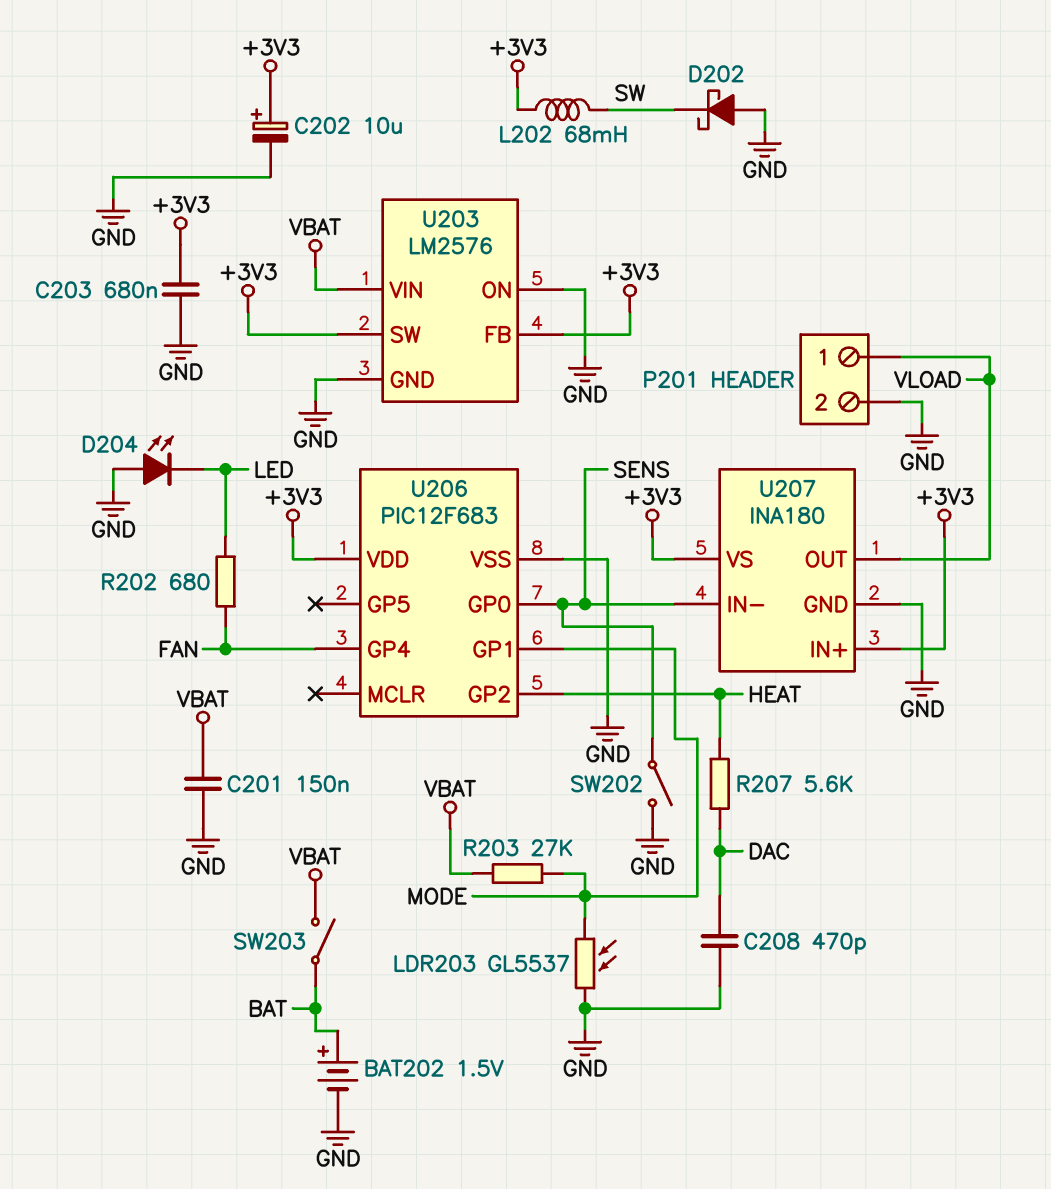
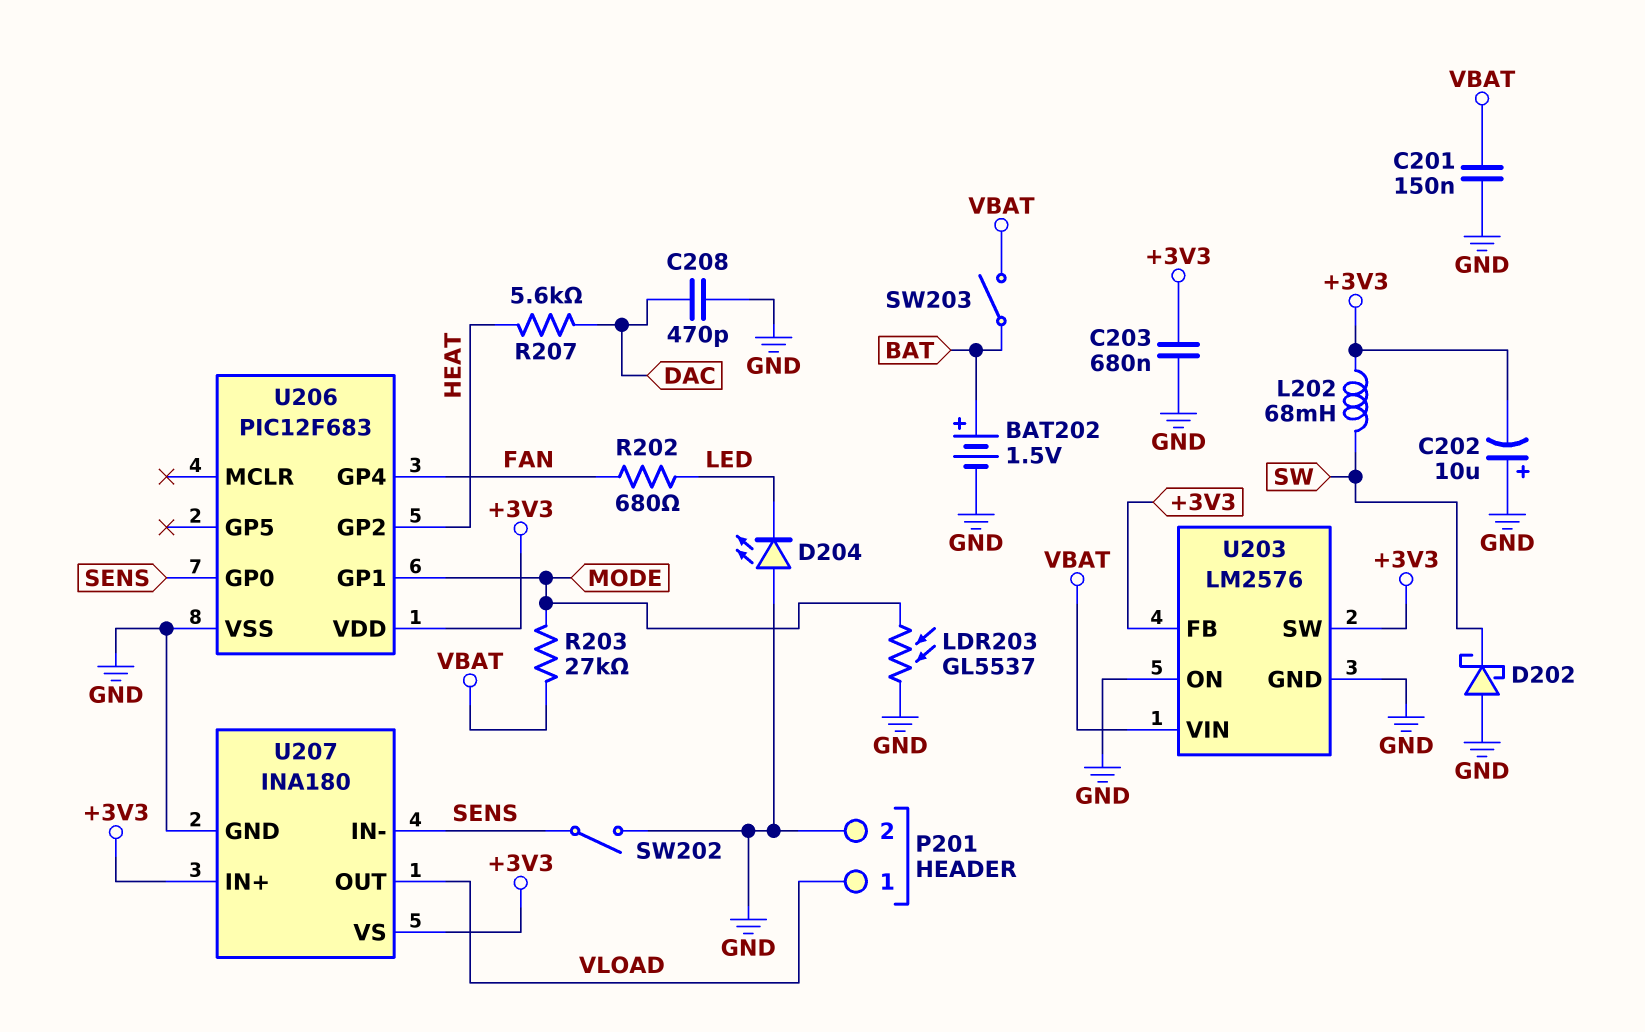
C202: 10uF (plus +3V3, minus GND) -> 10uF (plus GND, minus +3V3)

